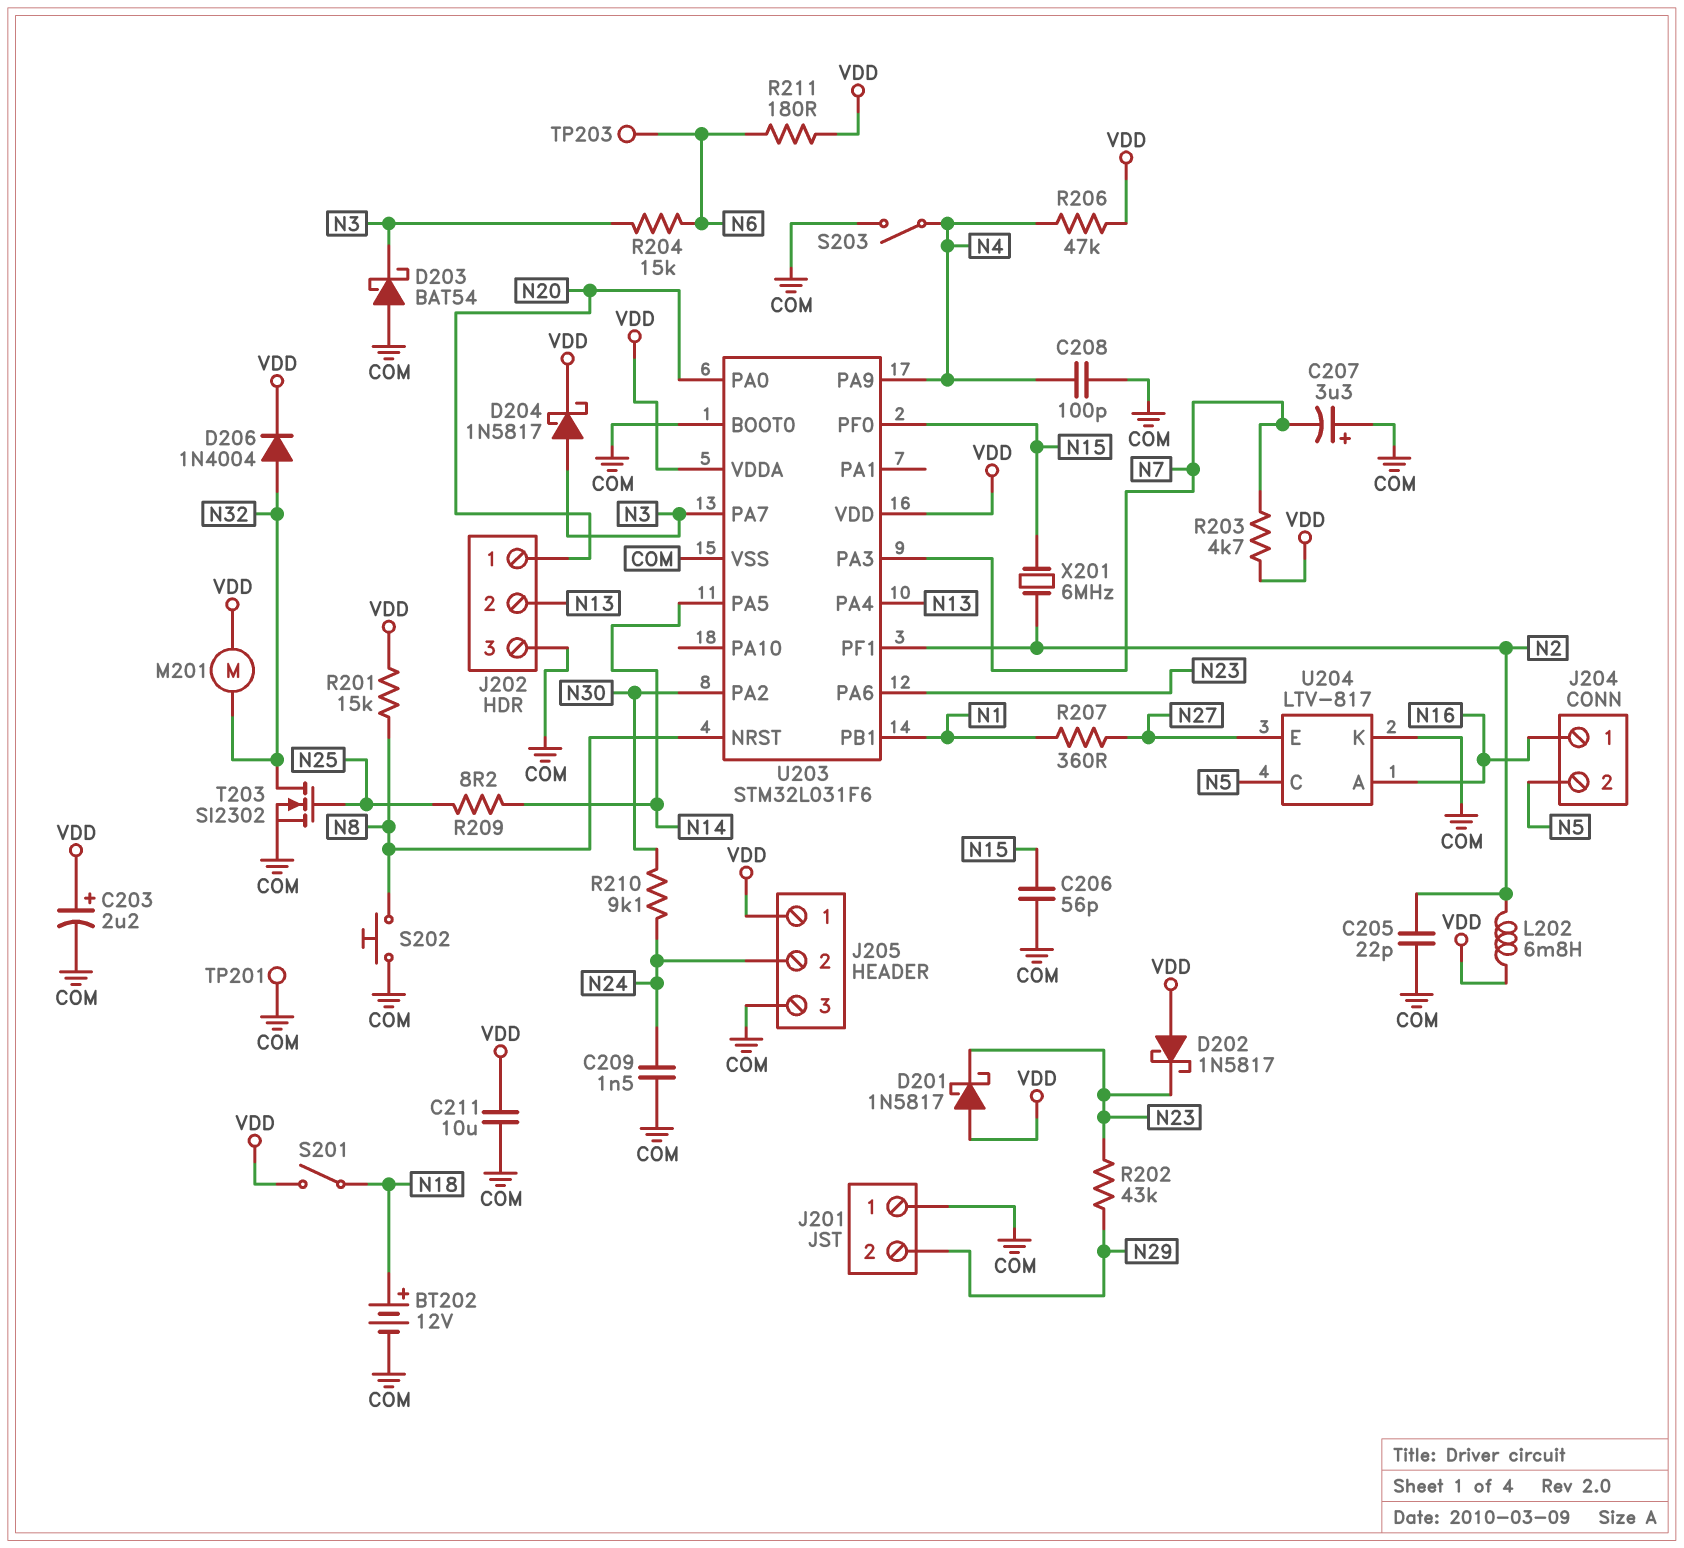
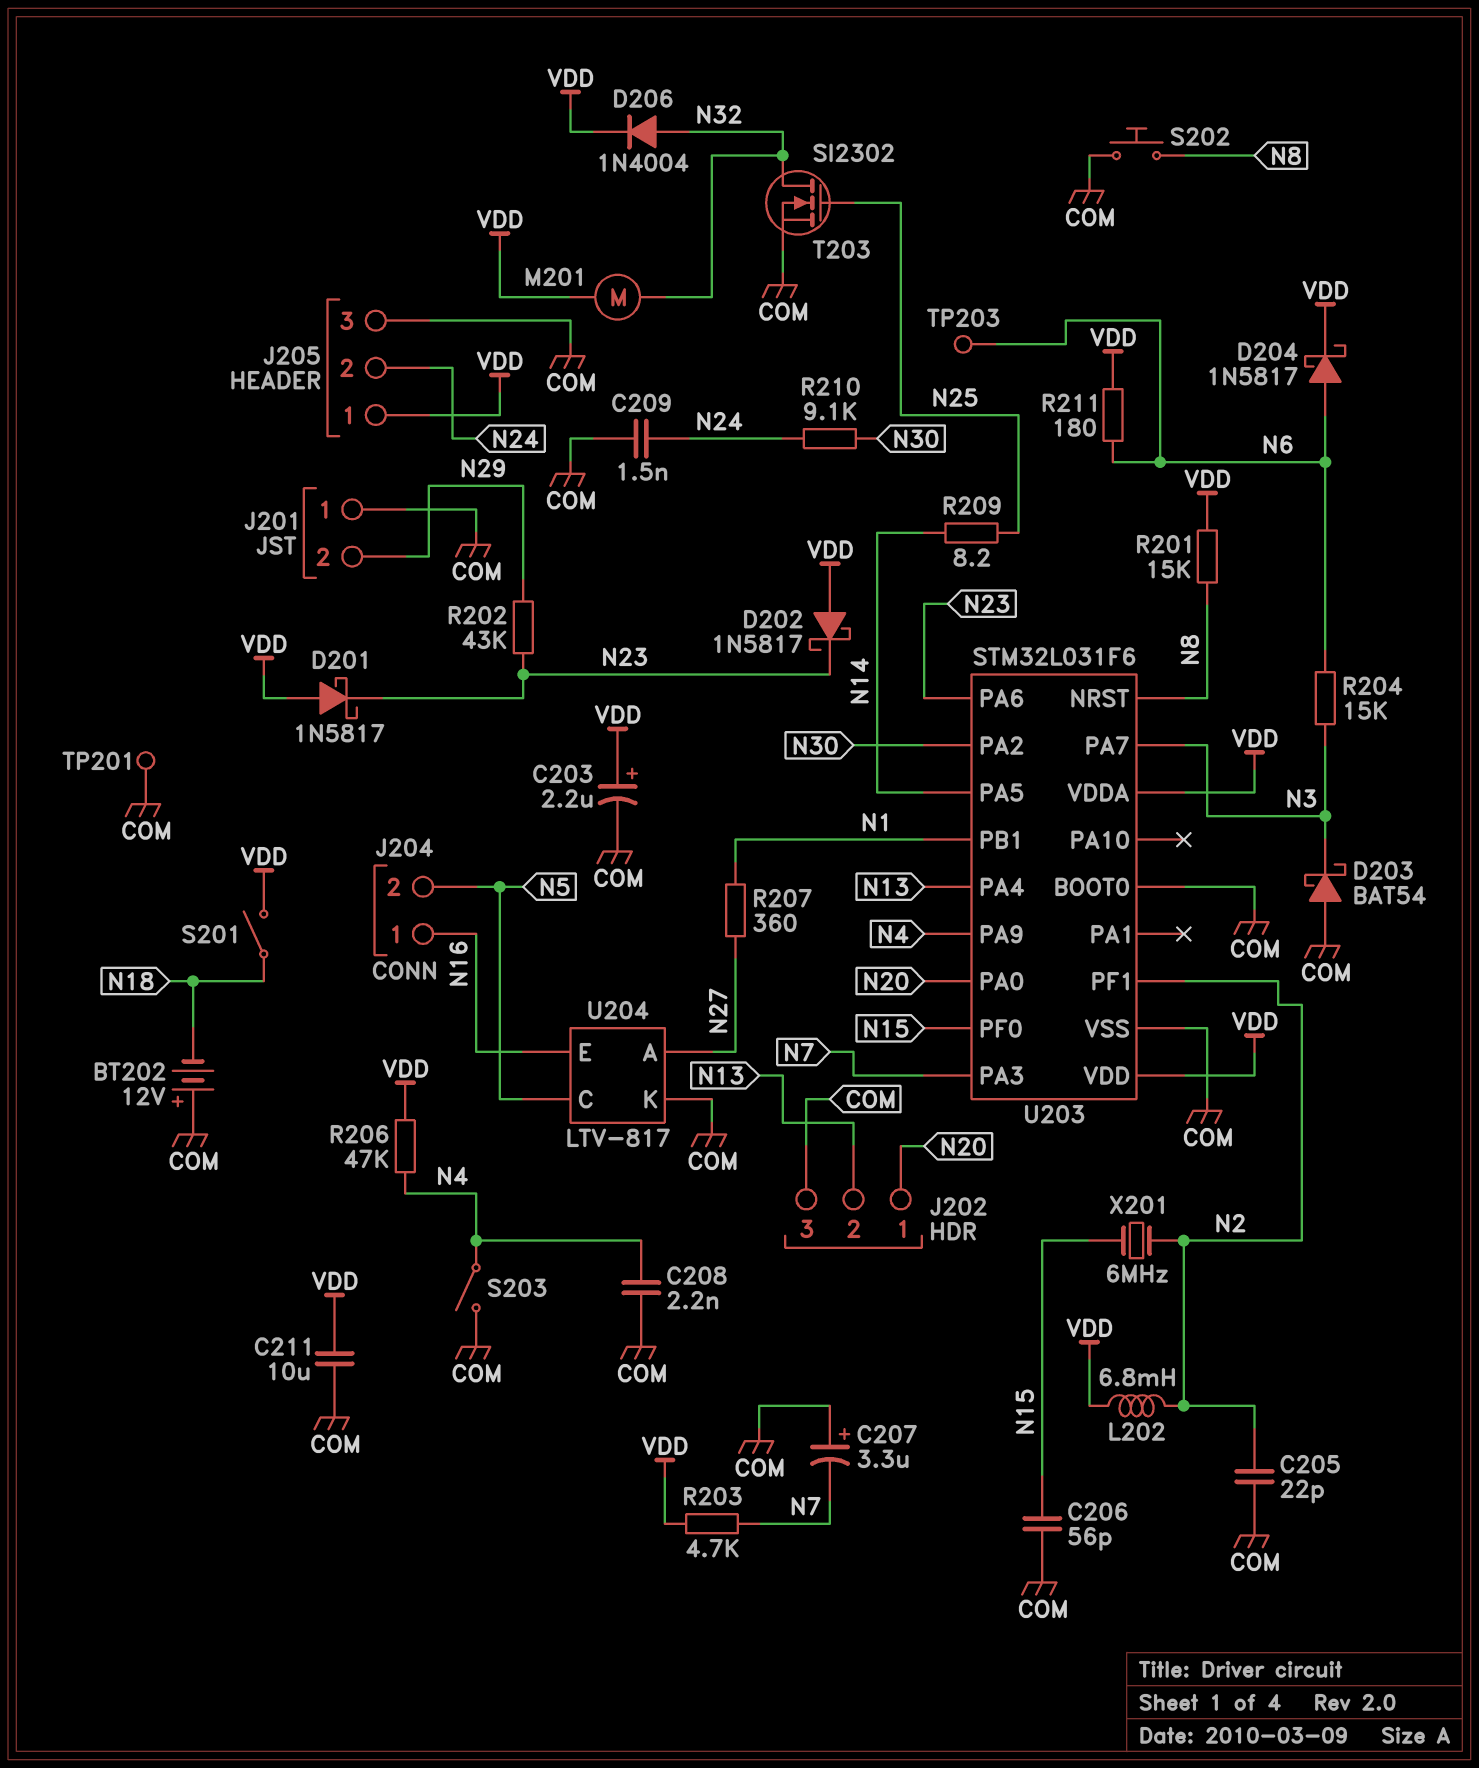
BT202: 12V (plus N18, minus COM) -> 12V (plus COM, minus N18)
C208: 100pF (COM, N4) -> 2.2nF (COM, N4)
D204: schottky 1N5817 (A N3, K VDD) -> schottky 1N5817 (A N6, K VDD)
U204 pin A: N16 -> N27
U204 pin E: N27 -> N16

